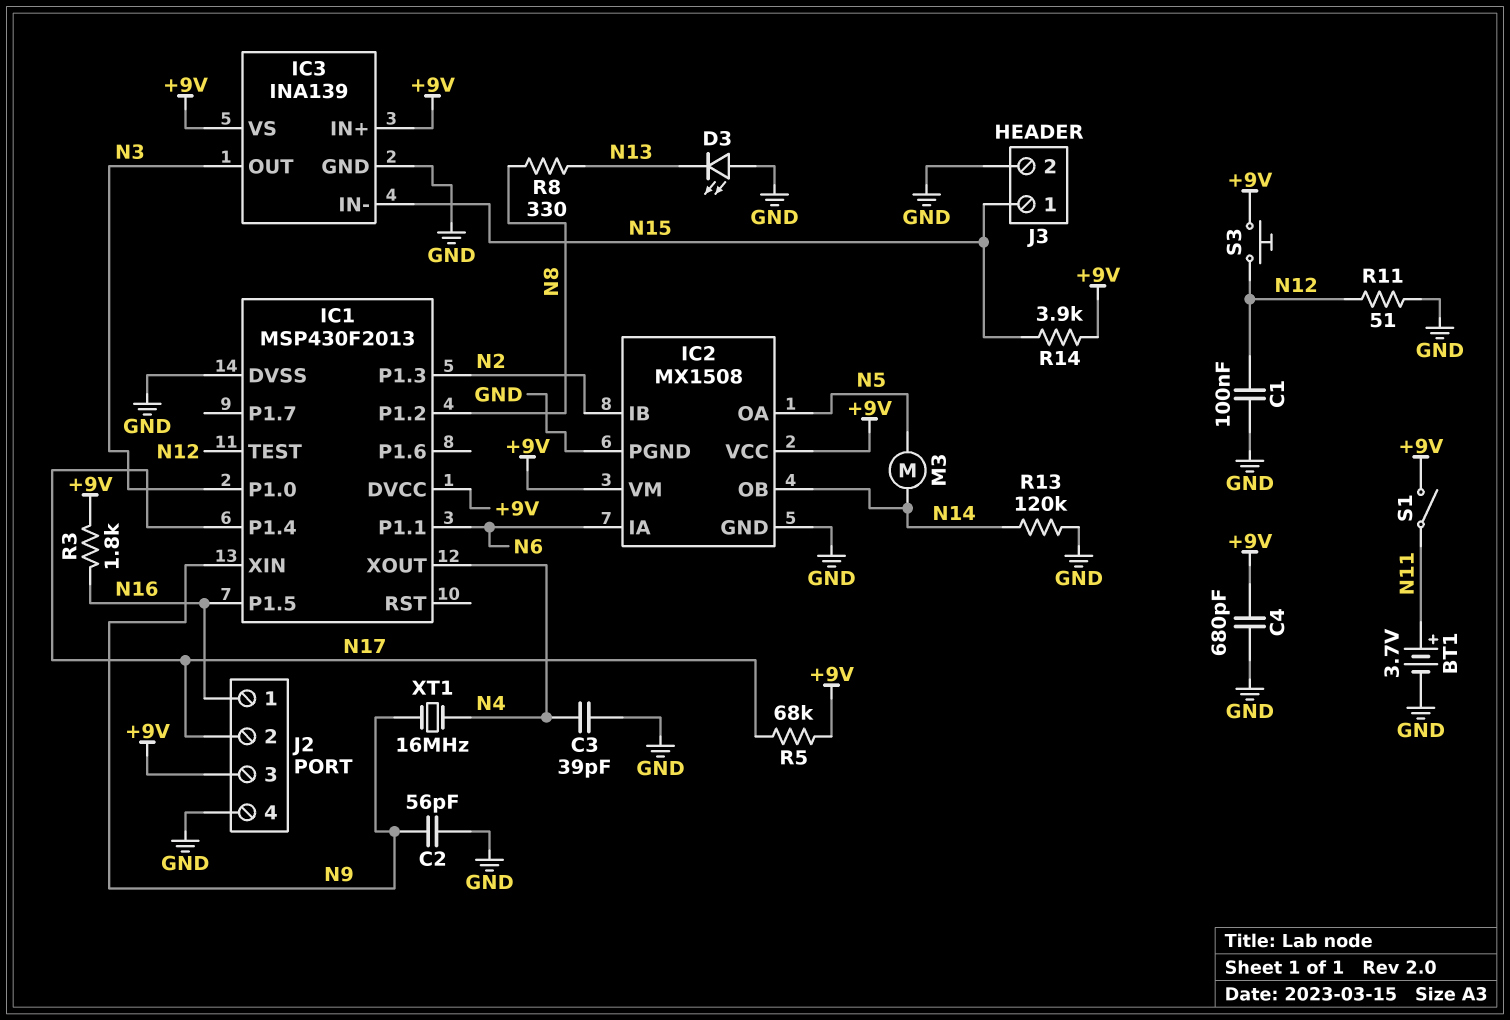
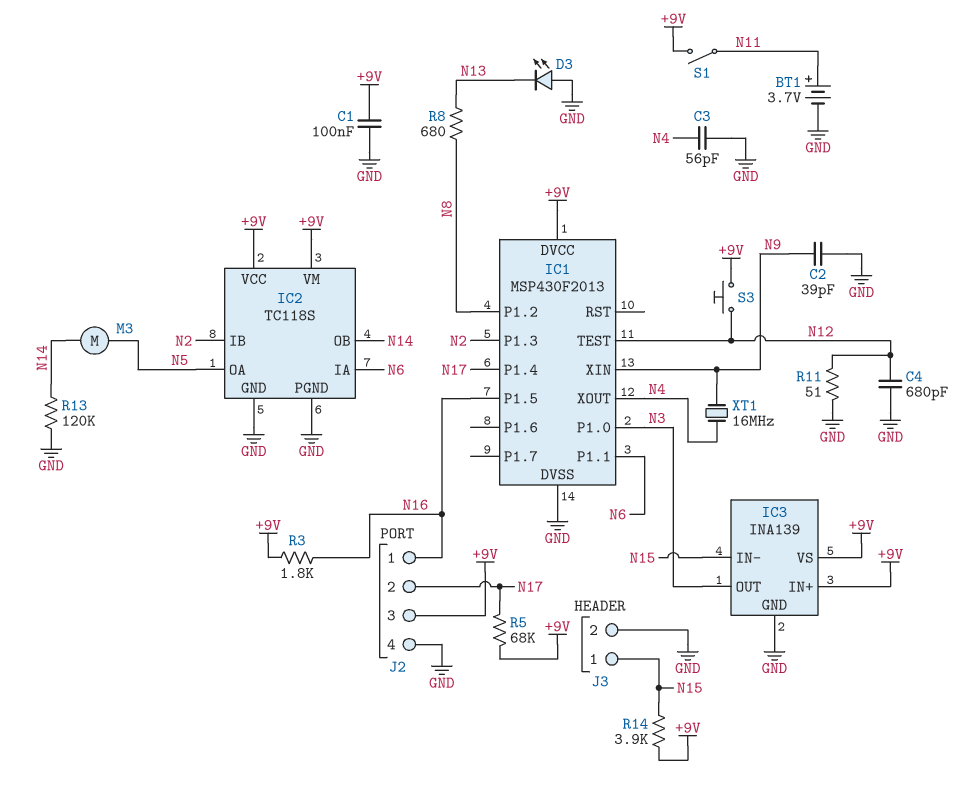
C1: 100nF (GND, N12) -> 100nF (+9V, GND)
C2: 56pF (GND, N9) -> 39pF (GND, N9)
C3: 39pF (GND, N4) -> 56pF (GND, N4)
C4: 680pF (+9V, GND) -> 680pF (GND, N12)
IC2: MX1508 -> TC118S
R8: 330 (N8, N13) -> 680 (N8, N13)

